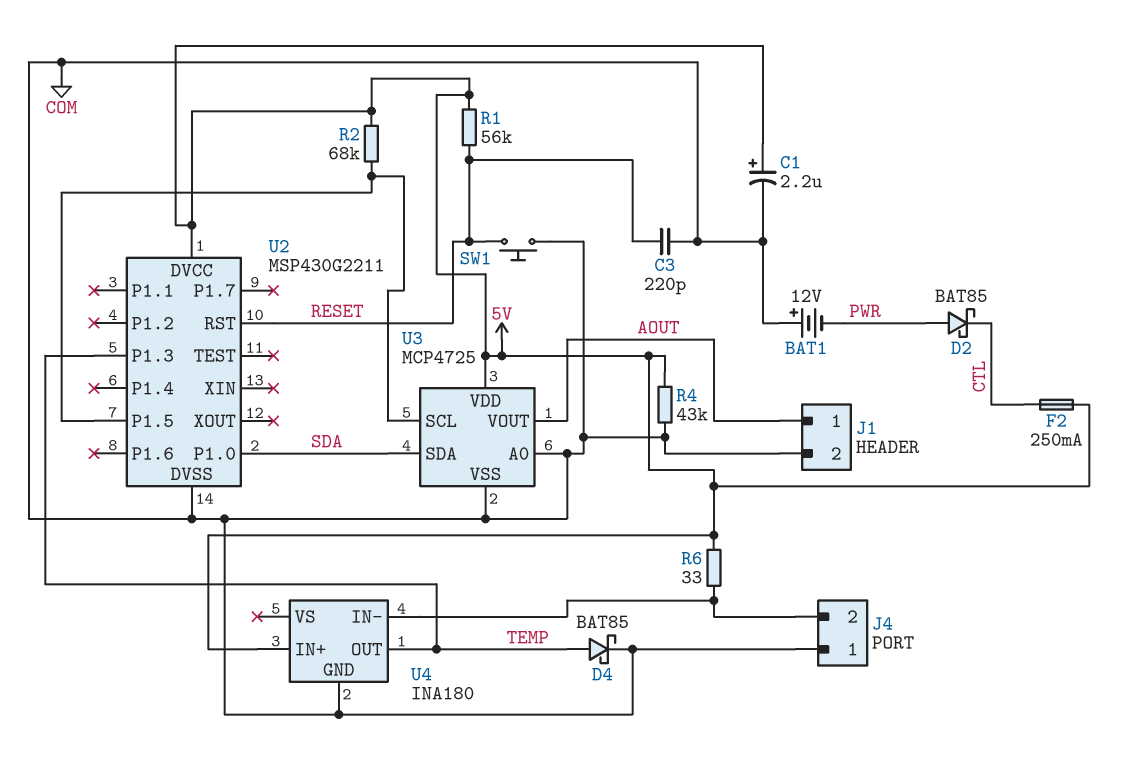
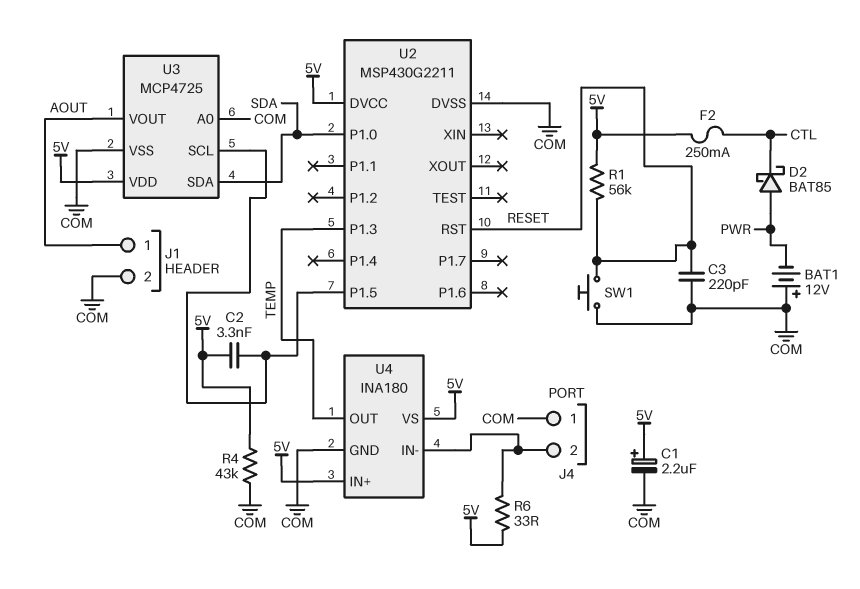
C2: none -> 3.3nF (5V, U2/P1.5)
D4: schottky BAT85 (A TEMP, K COM) -> none
R2: 68k (5V, U2/P1.5) -> none
U4 pin VS: none -> 5V

